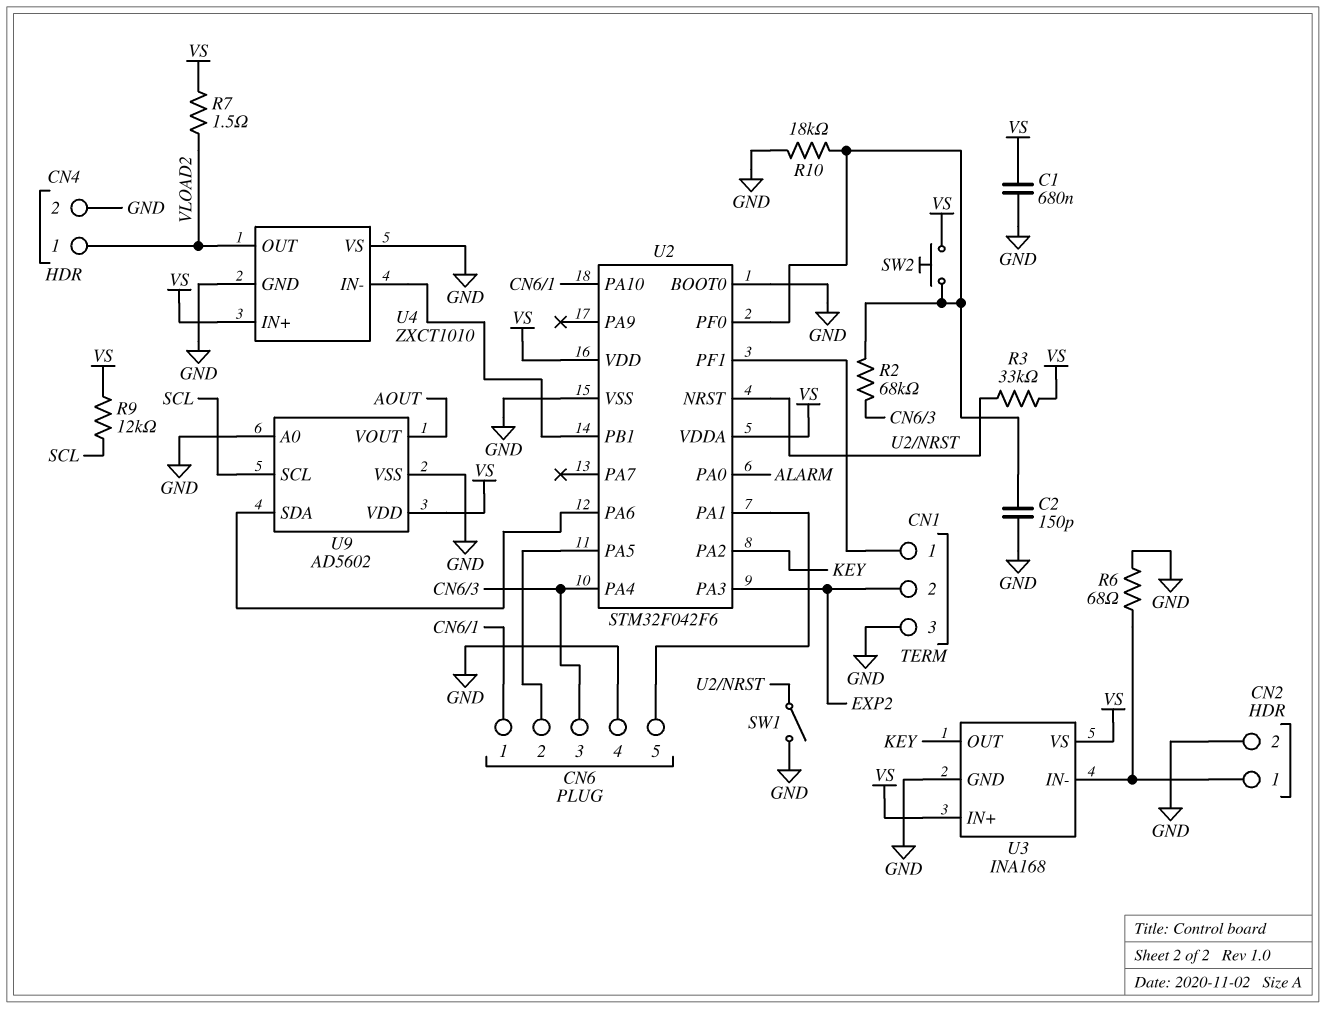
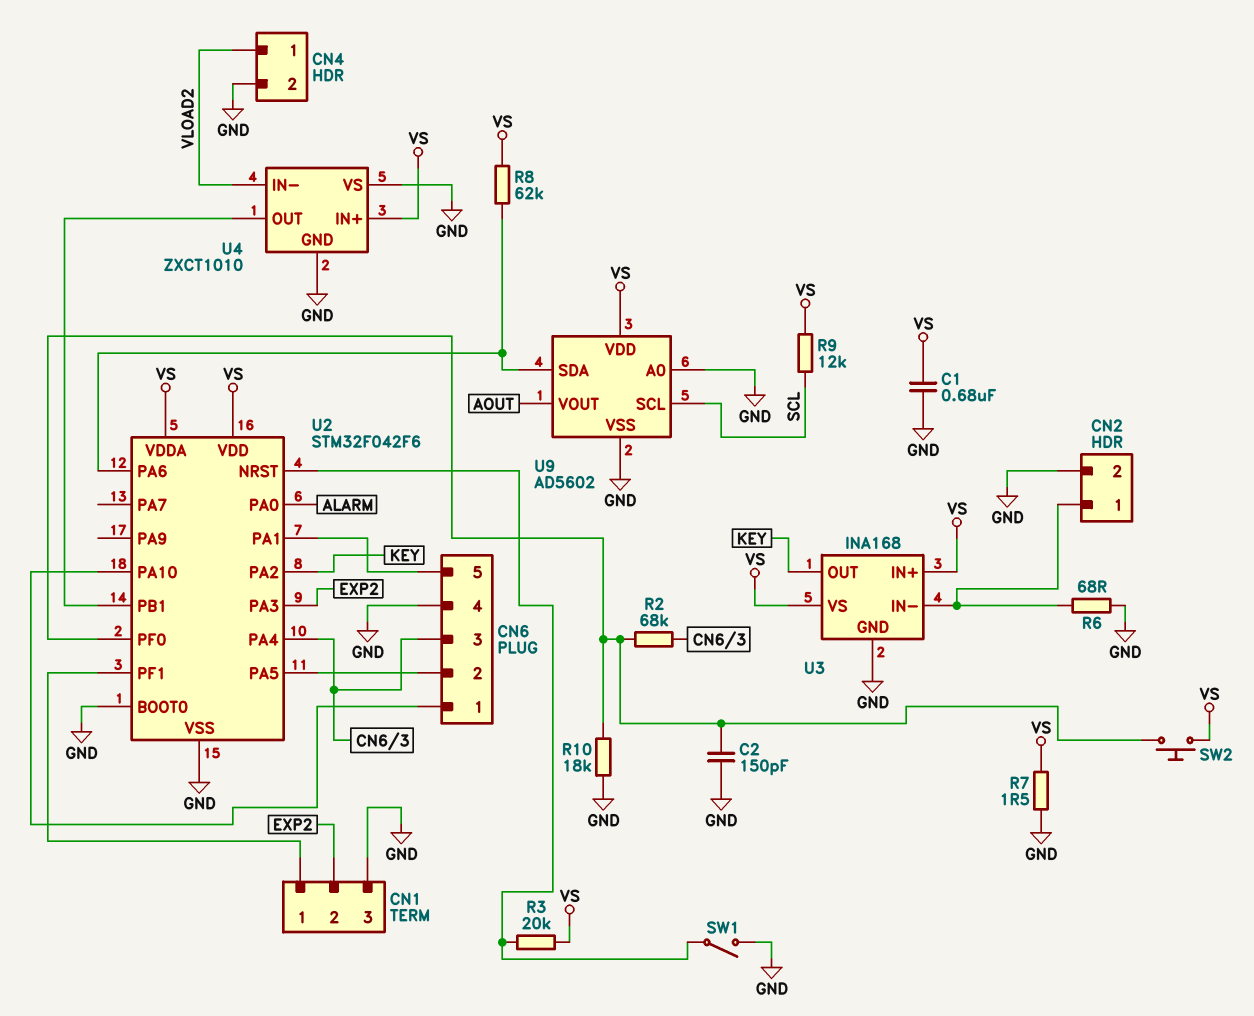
R3: 33k (U2/NRST, VS) -> 20k (U2/NRST, VS)
R7: 1.5 (VLOAD2, VS) -> 1.5 (GND, VS)
R8: none -> 62k (U2/PA6, VS)
U4 pin IN-: U2/PB1 -> VLOAD2
U4 pin OUT: VLOAD2 -> U2/PB1

